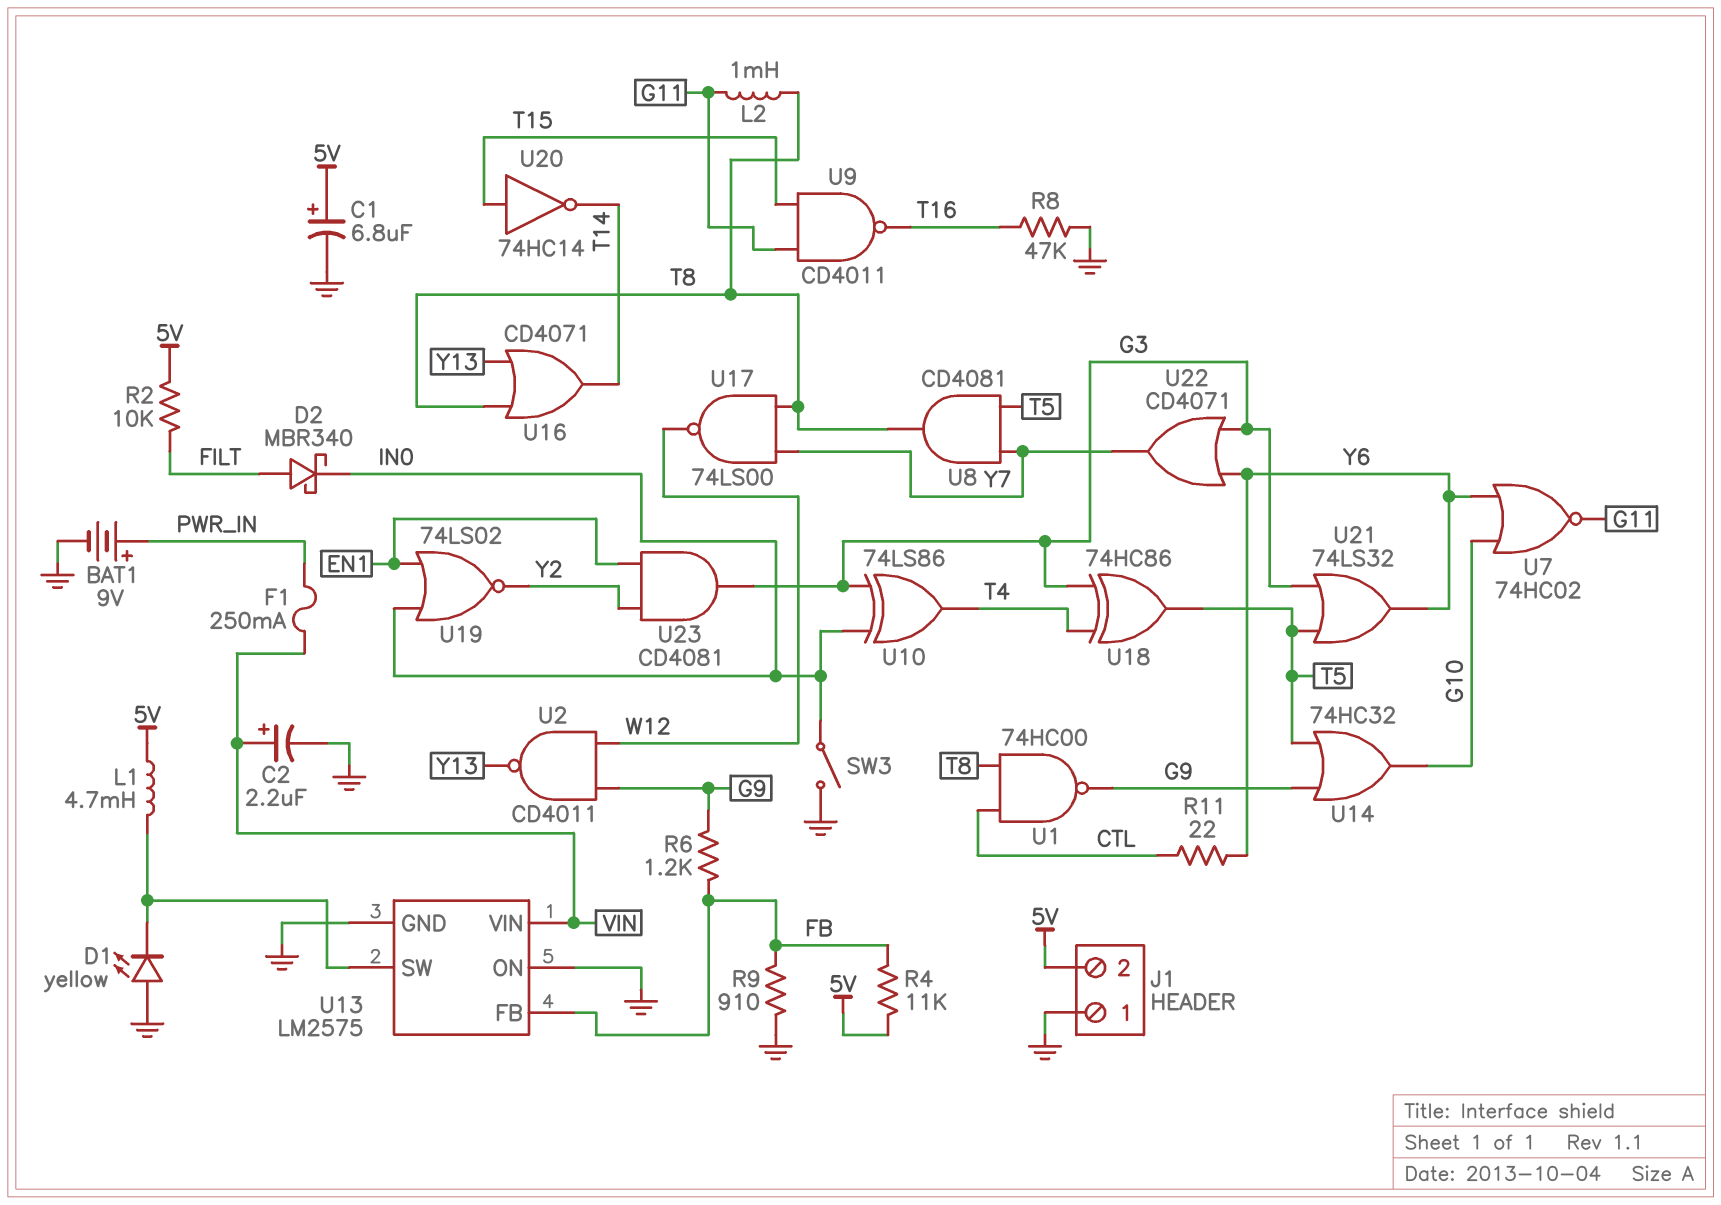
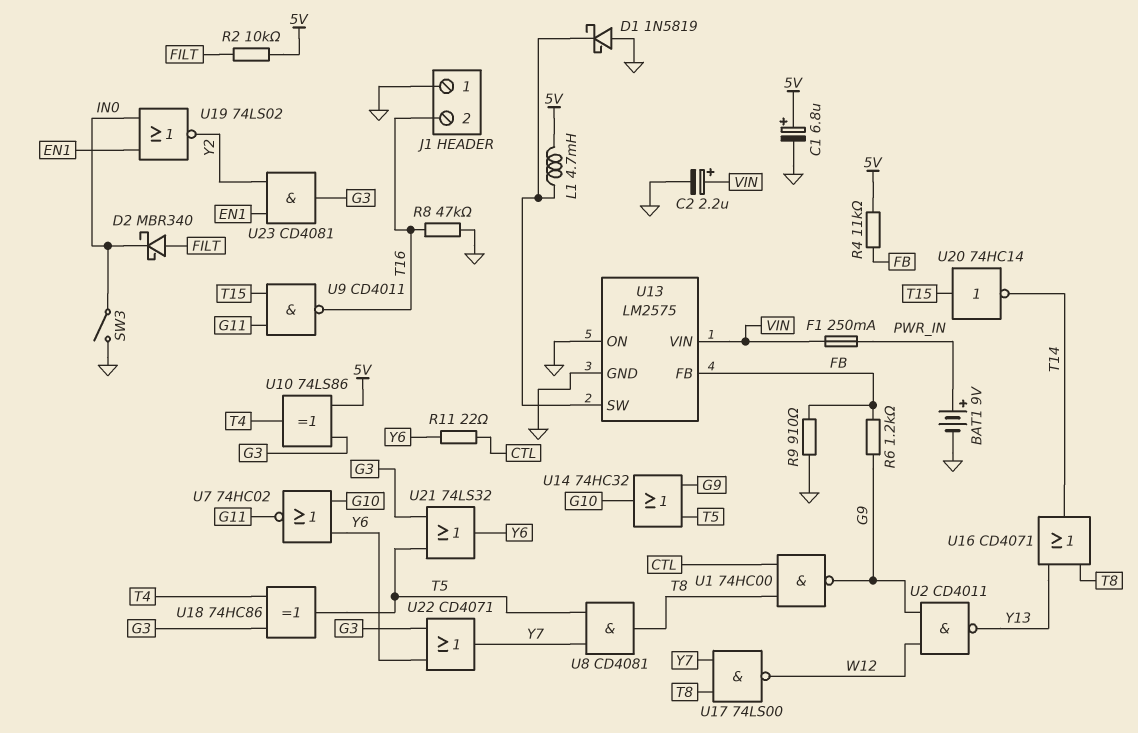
D1: LED yellow (A GND, K U13/SW) -> schottky 1N5819 (A GND, K U13/SW)
J1 pin 2: 5V -> T16
L2: 1mH (G11, T8) -> none
U10: XOR 74LS86 (in G3, in IN0, out T4) -> XOR 74LS86 (in 5V, in G3, out T4)

